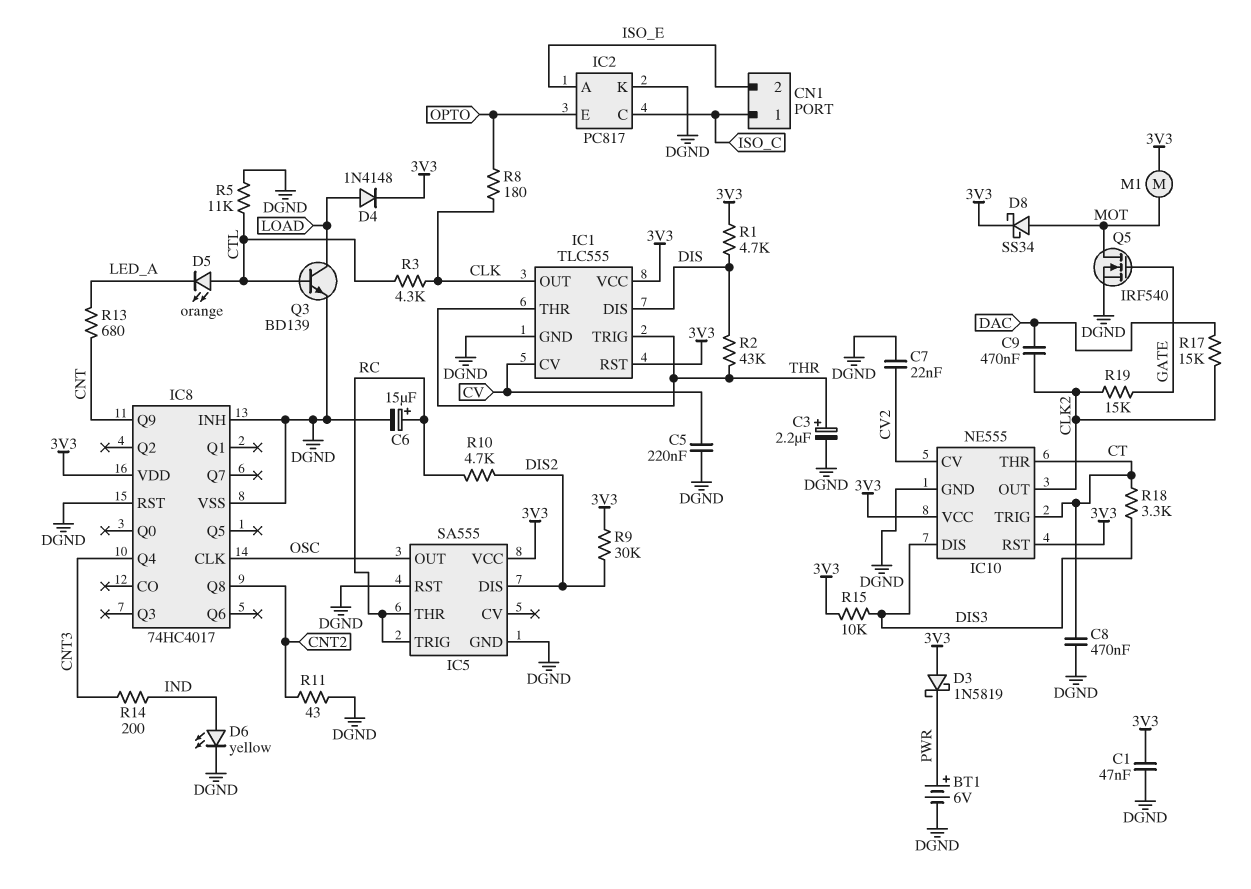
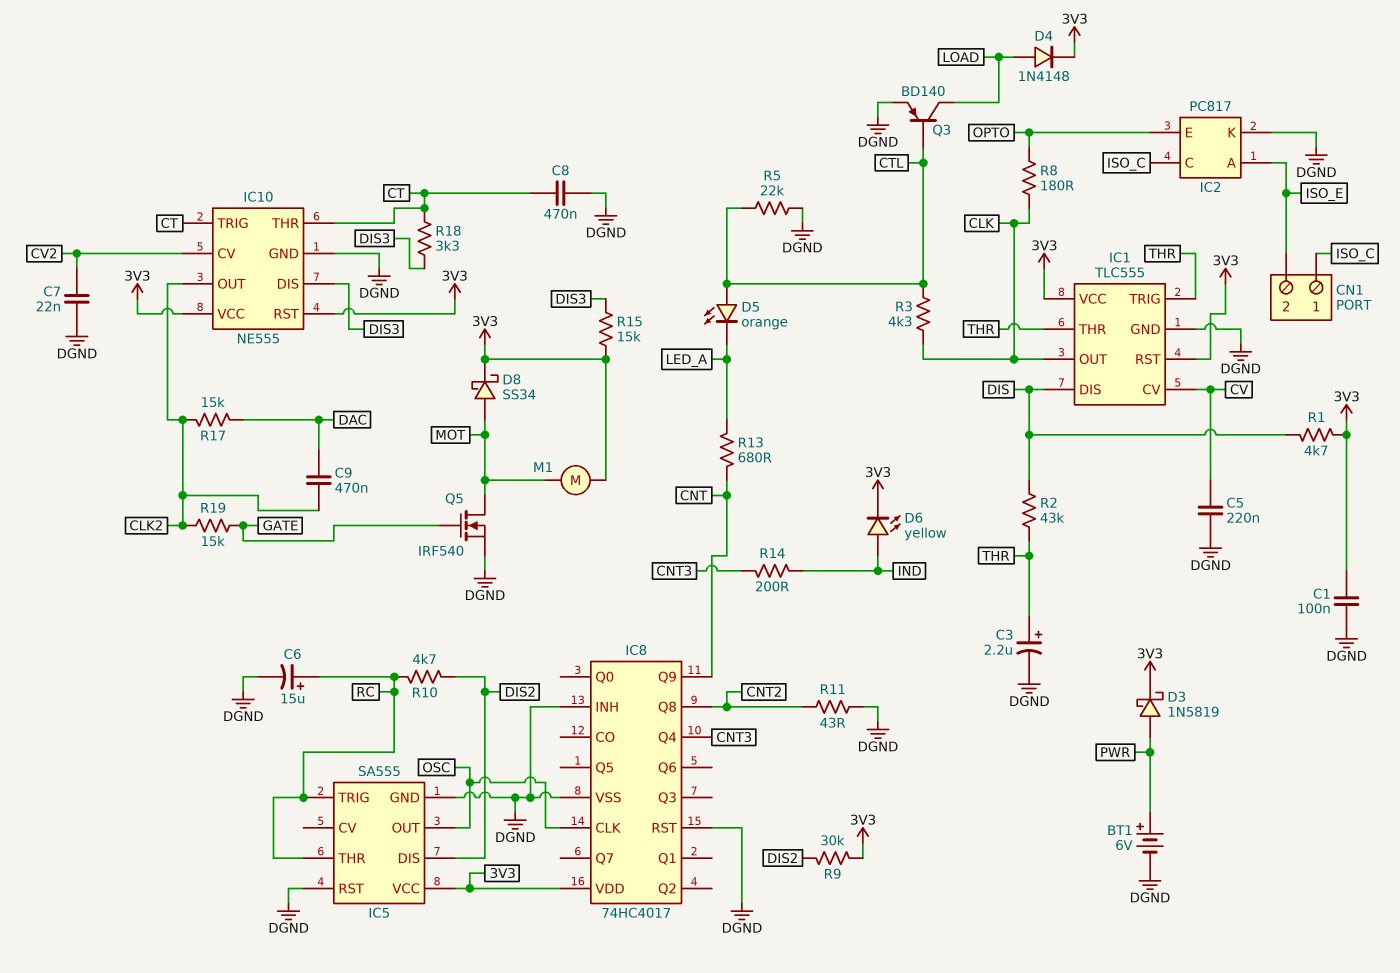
C1: 47nF (3V3, DGND) -> 100nF (3V3, DGND)
D3: schottky 1N5819 (A 3V3, K PWR) -> schottky 1N5819 (A PWR, K 3V3)
D6: LED yellow (A IND, K DGND) -> LED yellow (A IND, K 3V3)
Q3: NPN BD139 (B CTL, C LOAD, E DGND) -> PNP BD140 (B CTL, C LOAD, E DGND)
R5: 11k (CTL, DGND) -> 22k (CTL, DGND)
R15: 10k (3V3, DIS3) -> 15k (3V3, DIS3)

